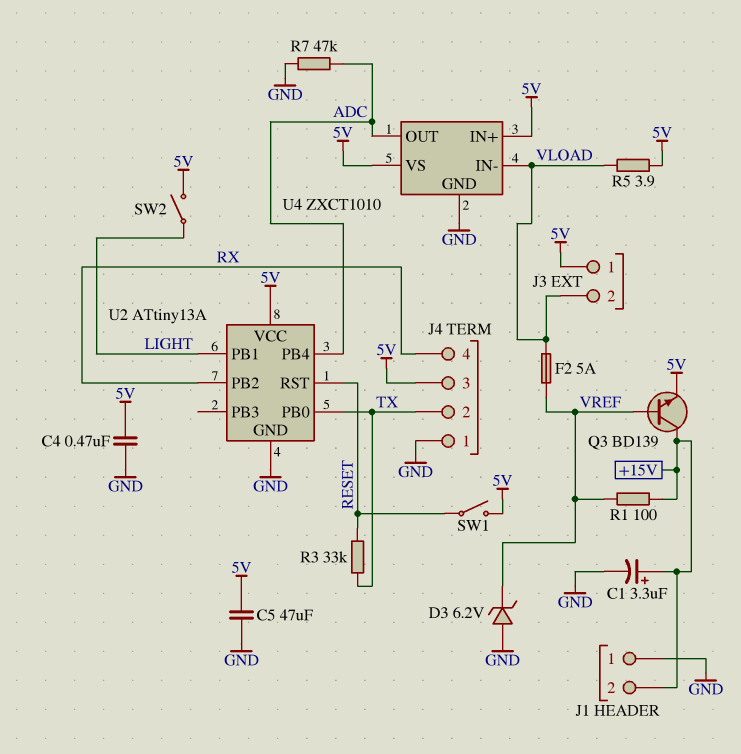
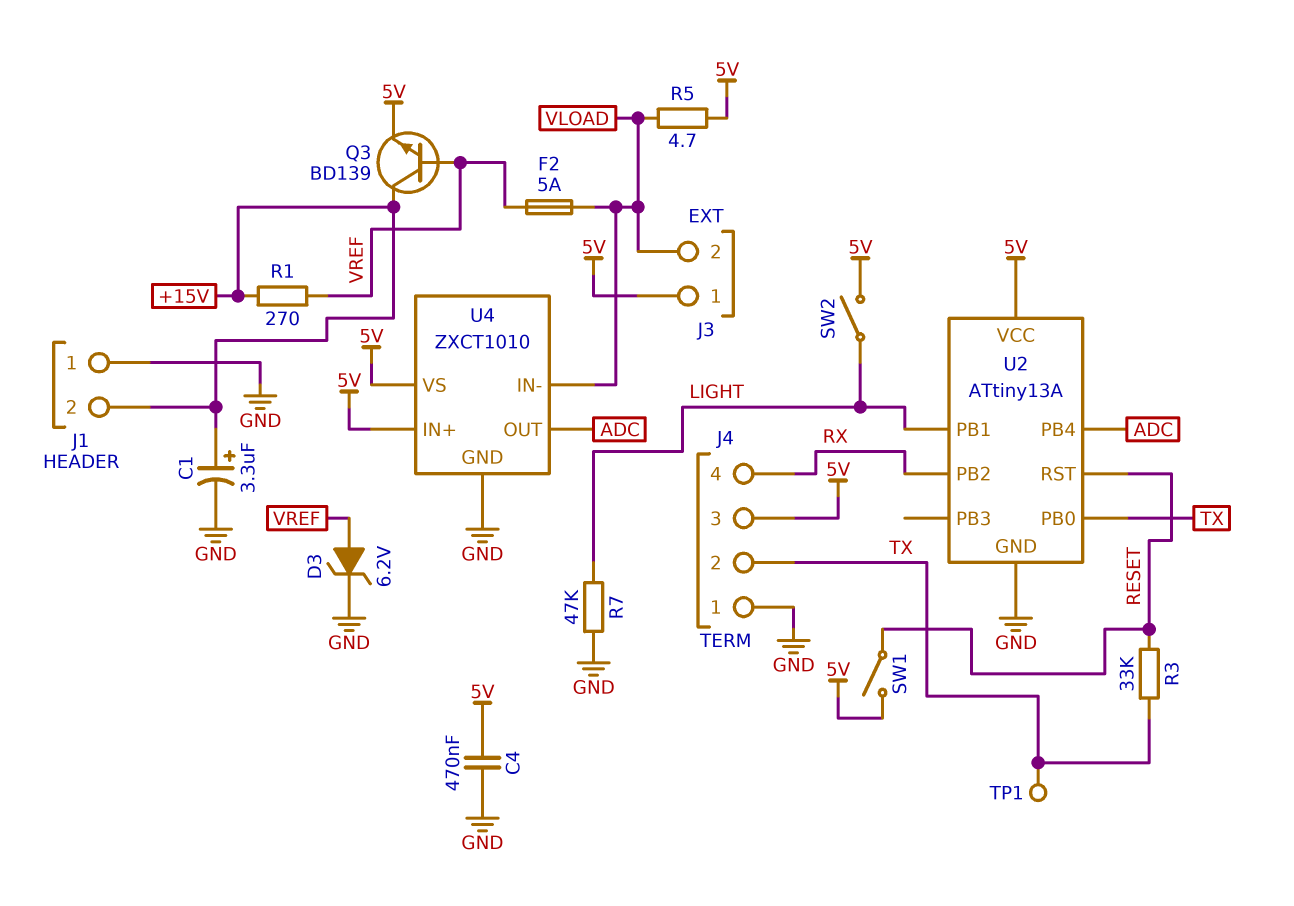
C5: 47uF (5V, GND) -> none
D3: zener 6.2V (A GND, K VREF) -> zener 6.2V (A VREF, K GND)
R1: 100 (+15V, VREF) -> 270 (+15V, VREF)
R5: 3.9 (5V, VLOAD) -> 4.7 (5V, VLOAD)
R7: 47k (ADC, GND) -> 47k (GND, LIGHT)
TP1: none -> test point (TX)

